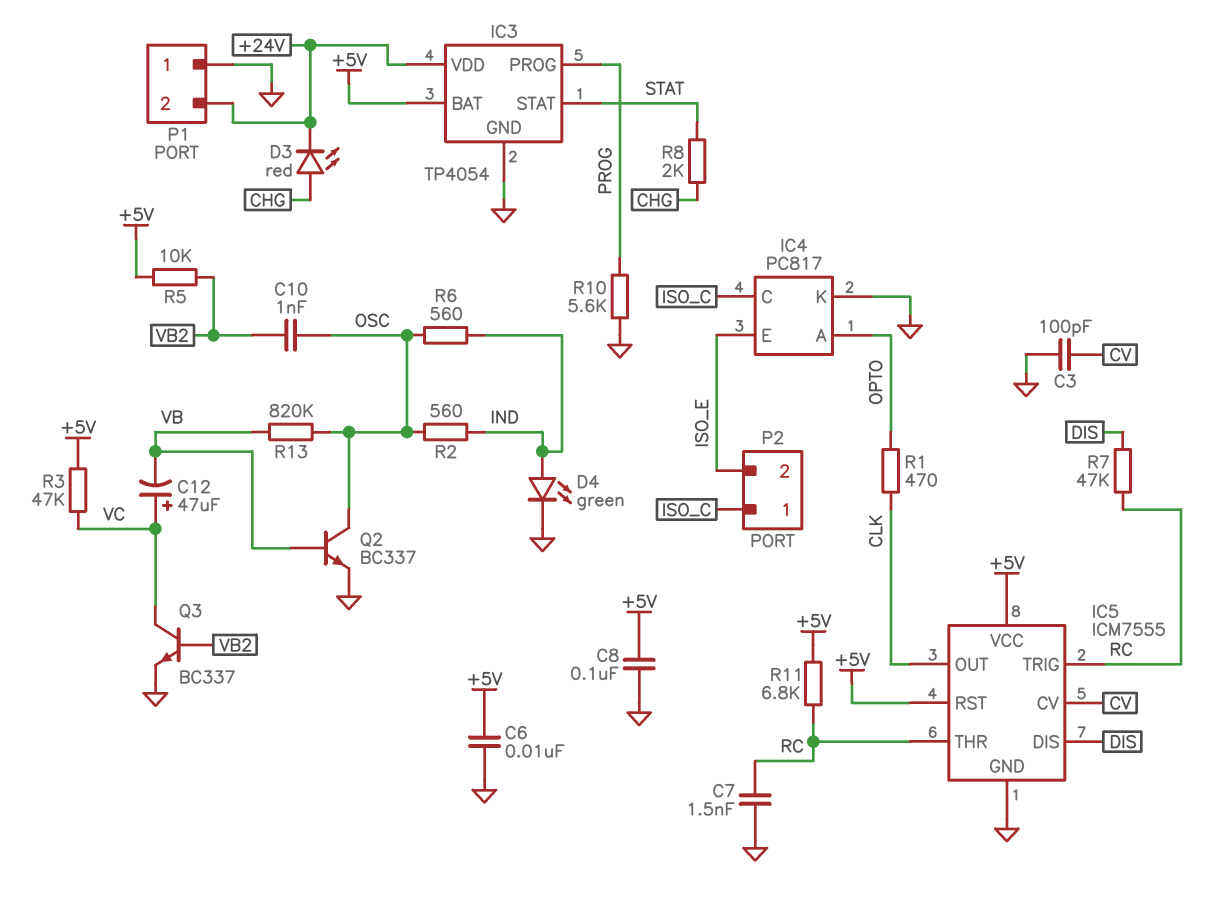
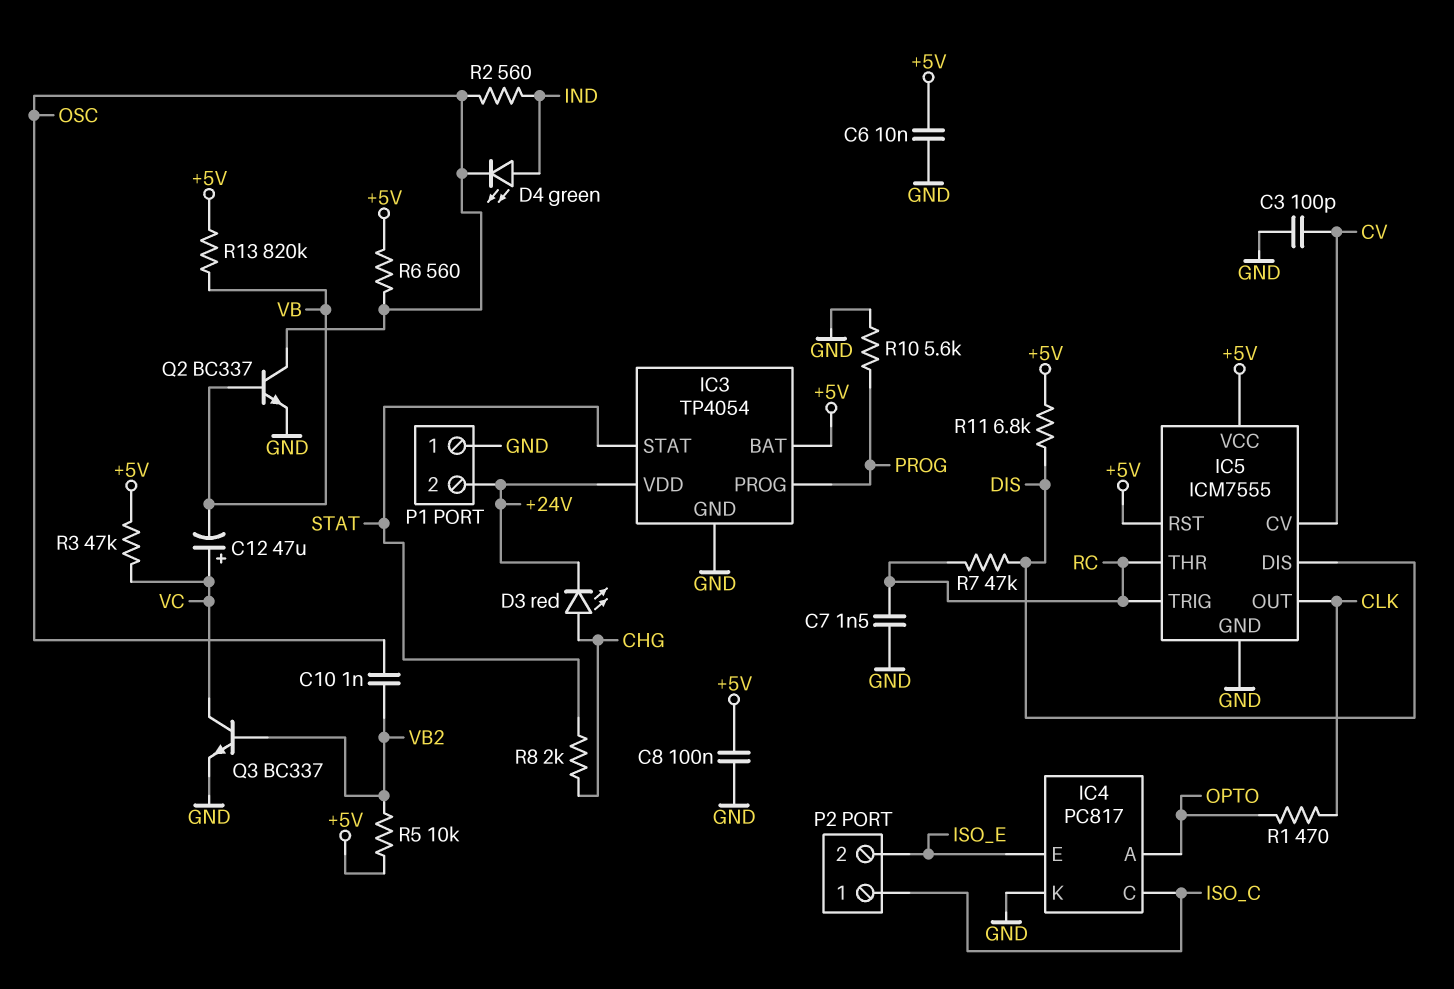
D4: LED green (A IND, K GND) -> LED green (A IND, K OSC)
R6: 560 (IND, OSC) -> 560 (+5V, OSC)
R11: 6.8k (+5V, RC) -> 6.8k (+5V, DIS)
R13: 820k (OSC, VB) -> 820k (+5V, VB)

